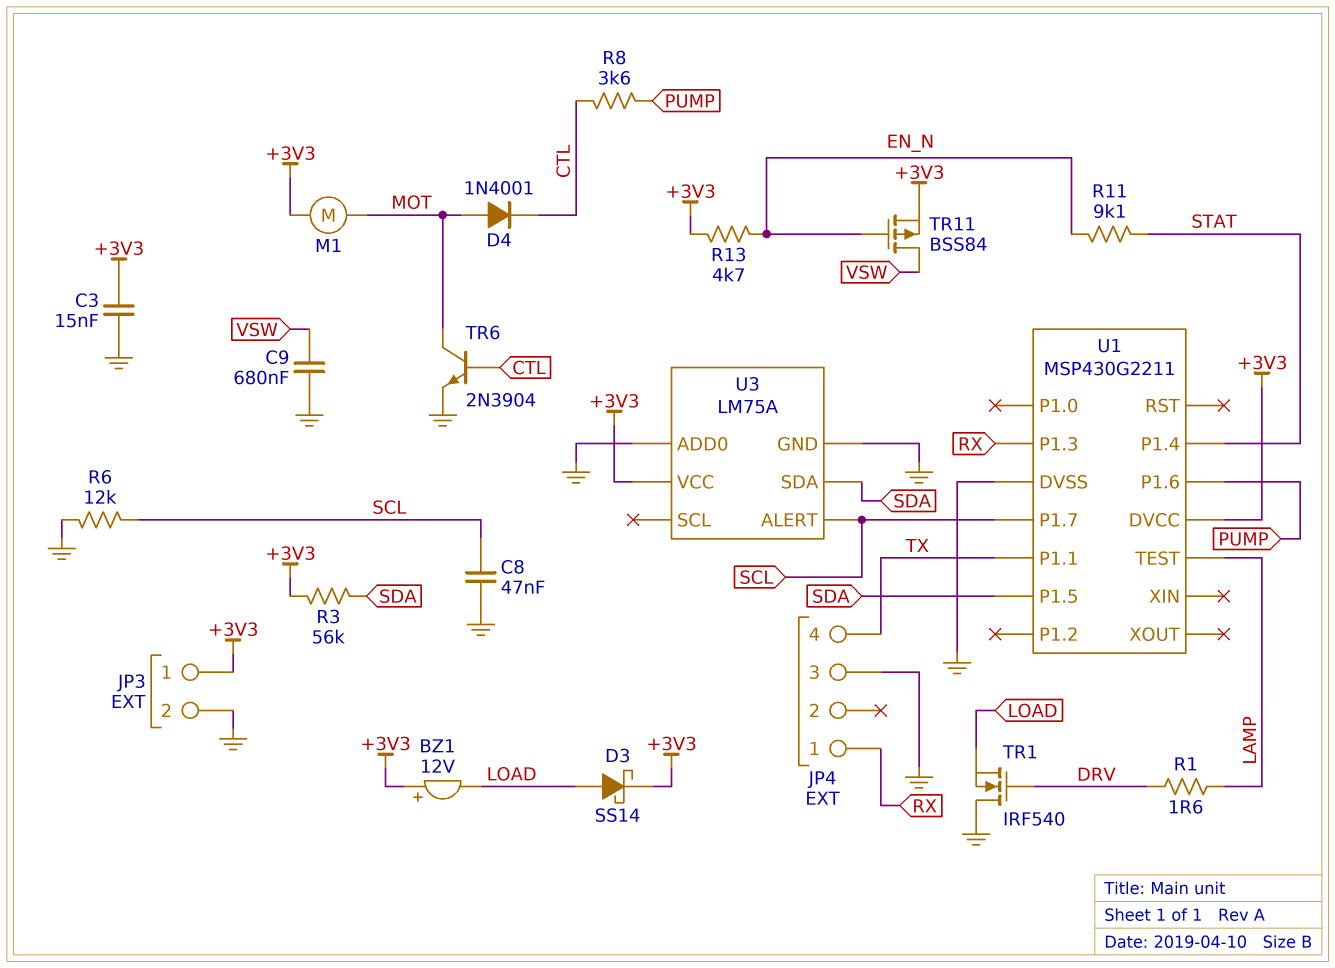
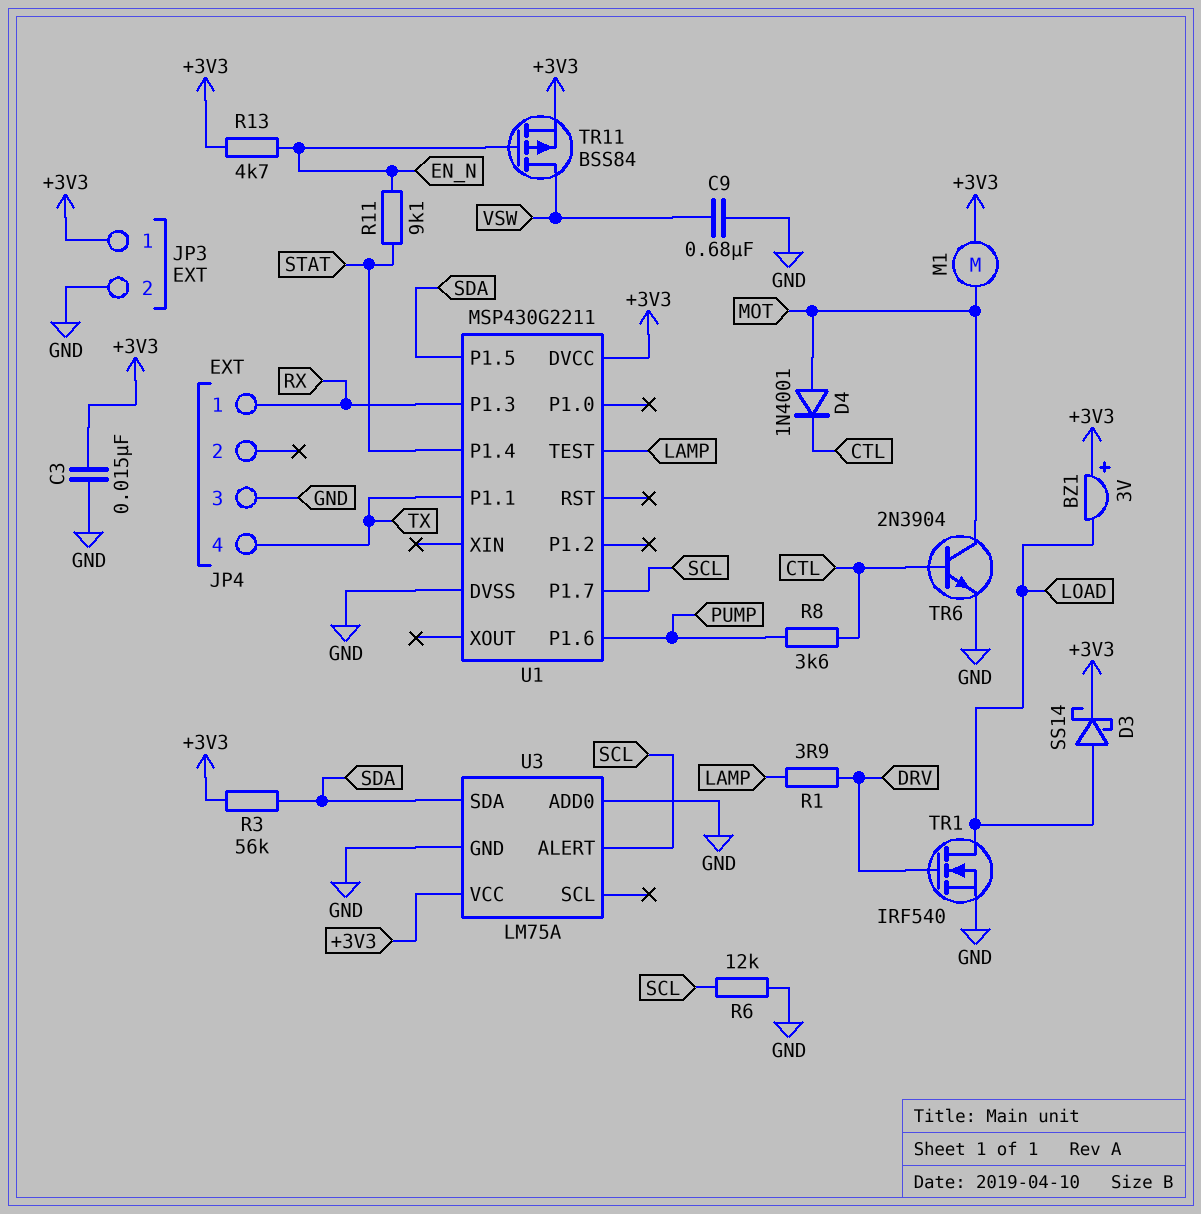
BZ1: buzzer 12V (plus +3V3, minus LOAD) -> buzzer 3V (plus +3V3, minus LOAD)
C8: 47nF (GND, SCL) -> none
R1: 1.6 (DRV, LAMP) -> 3.9 (DRV, LAMP)
TR1: NMOS IRF540 (G DRV, D GND, S LOAD) -> NMOS IRF540 (G DRV, D LOAD, S GND)

